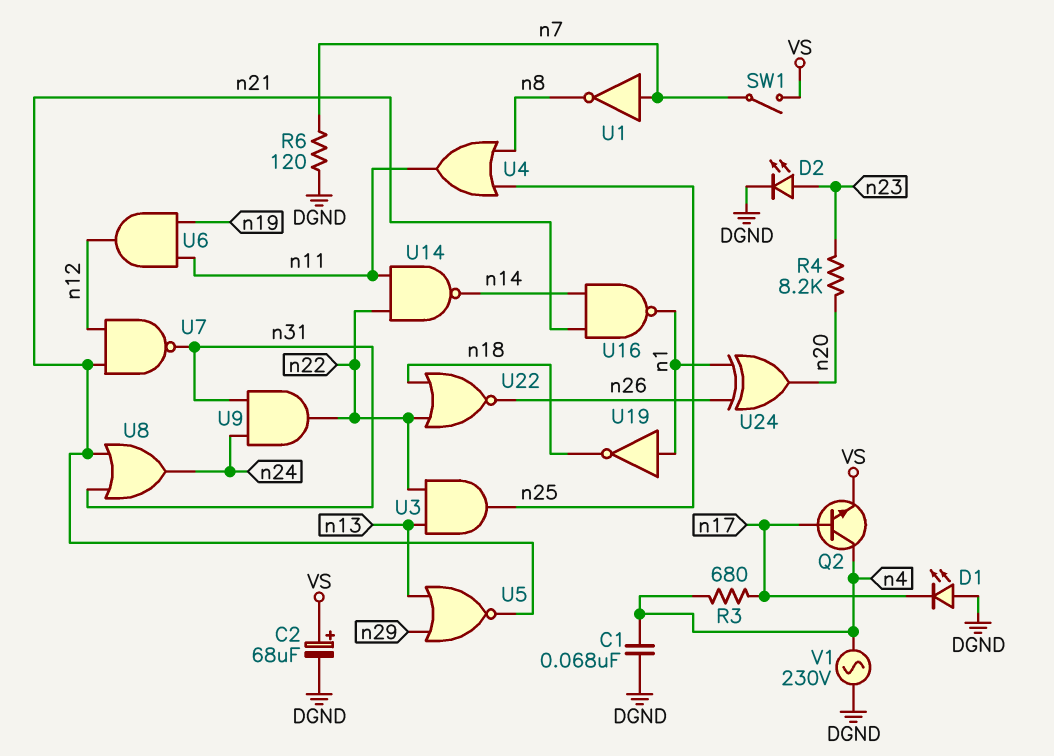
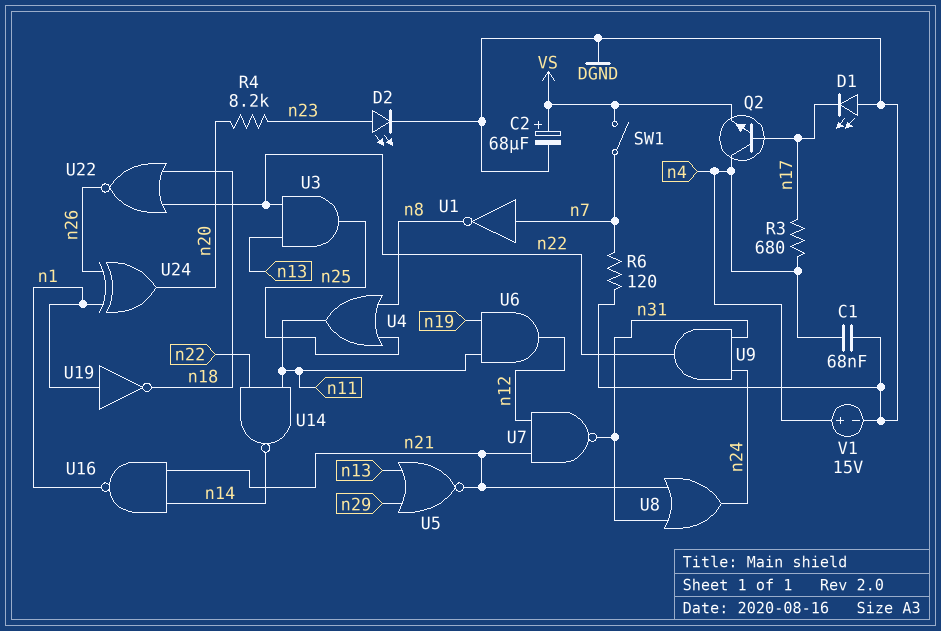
V1: AC 230V (DGND, n4) -> 15V (plus n4, minus DGND)

